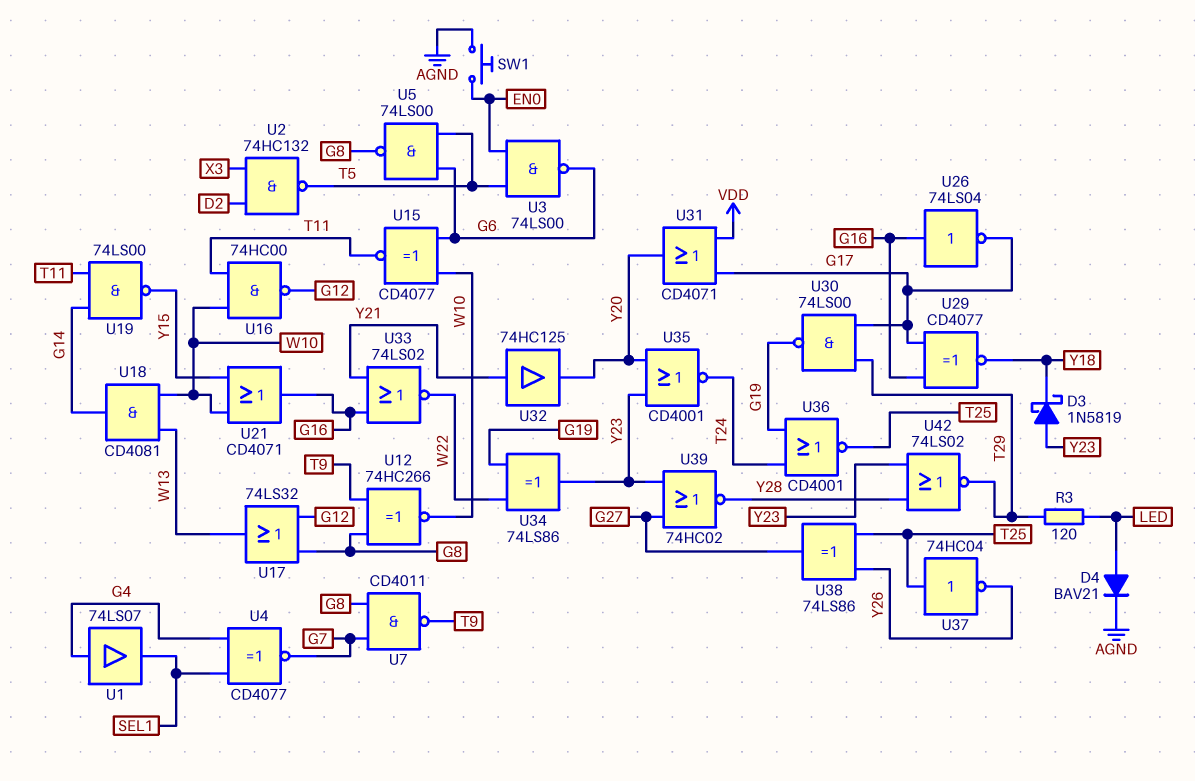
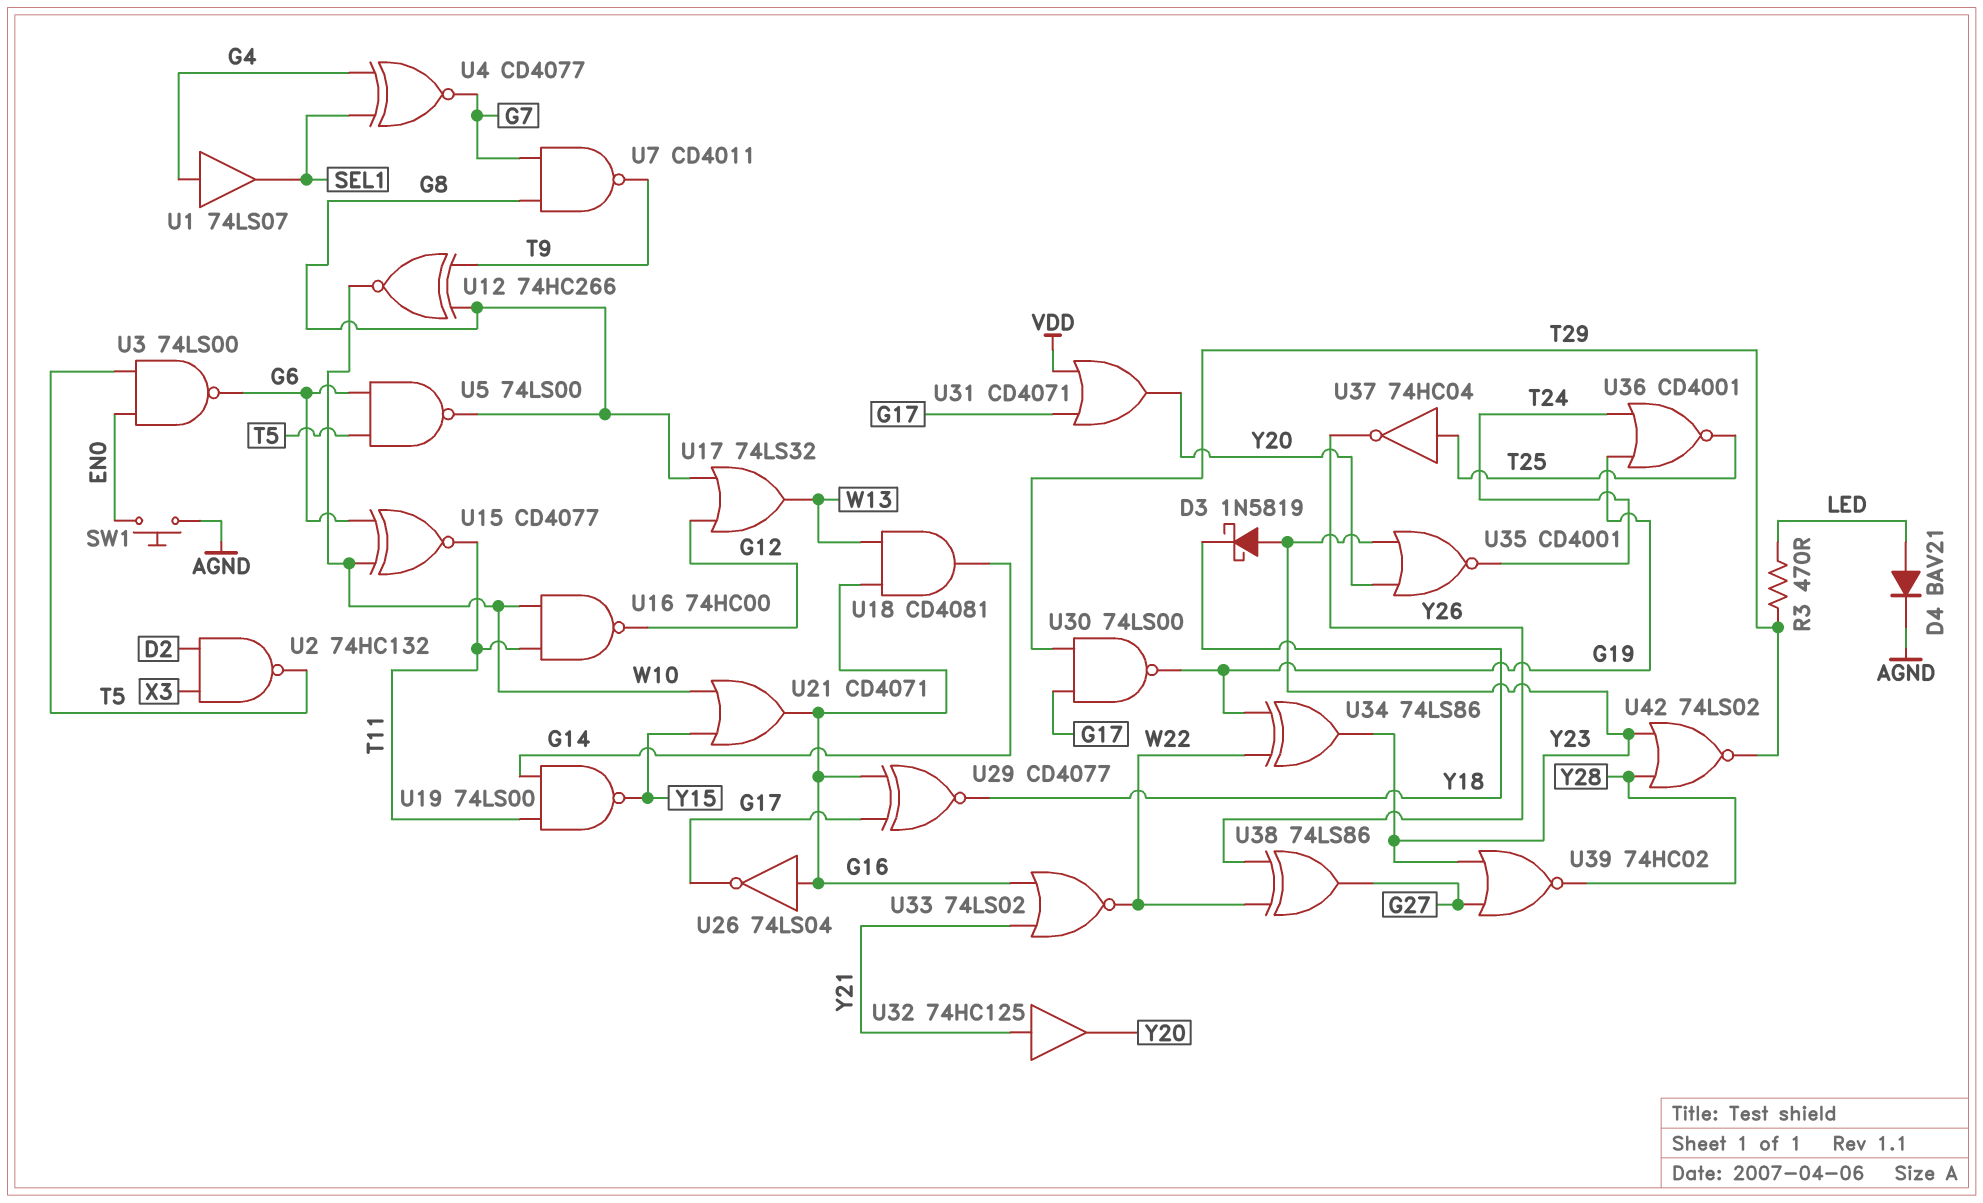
R3: 120 (LED, T29) -> 470 (LED, T29)
U18: AND CD4081 (in W10, in W13, out G14) -> AND CD4081 (in G16, in W13, out G14)
U38: XOR 74LS86 (in T25, in Y26, out G27) -> XOR 74LS86 (in W22, in Y26, out G27)

